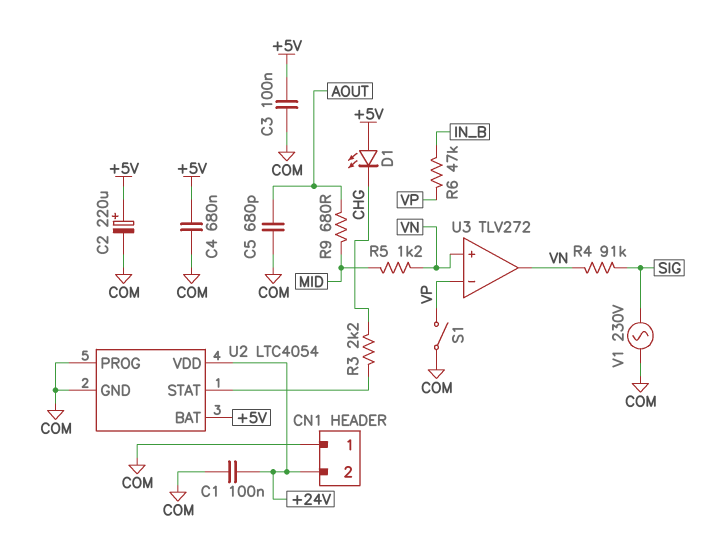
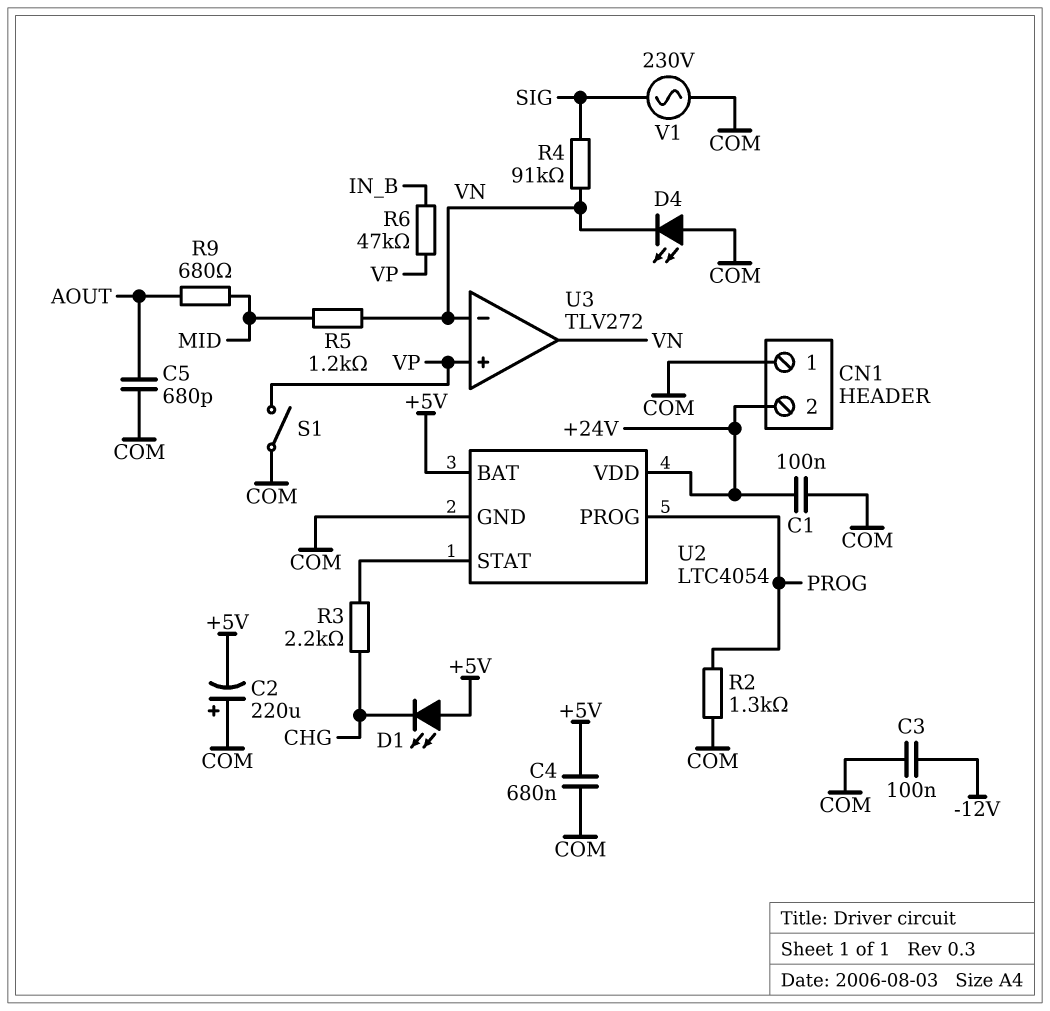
C2: 220uF (plus +5V, minus COM) -> 220uF (plus COM, minus +5V)
C3: 100nF (+5V, COM) -> 100nF (-12V, COM)
D4: none -> LED (A COM, K VN)
R2: none -> 1.3k (COM, PROG)
U2 pin PROG: COM -> PROG
U3 pin in+: VN -> VP
U3 pin in-: VP -> VN

